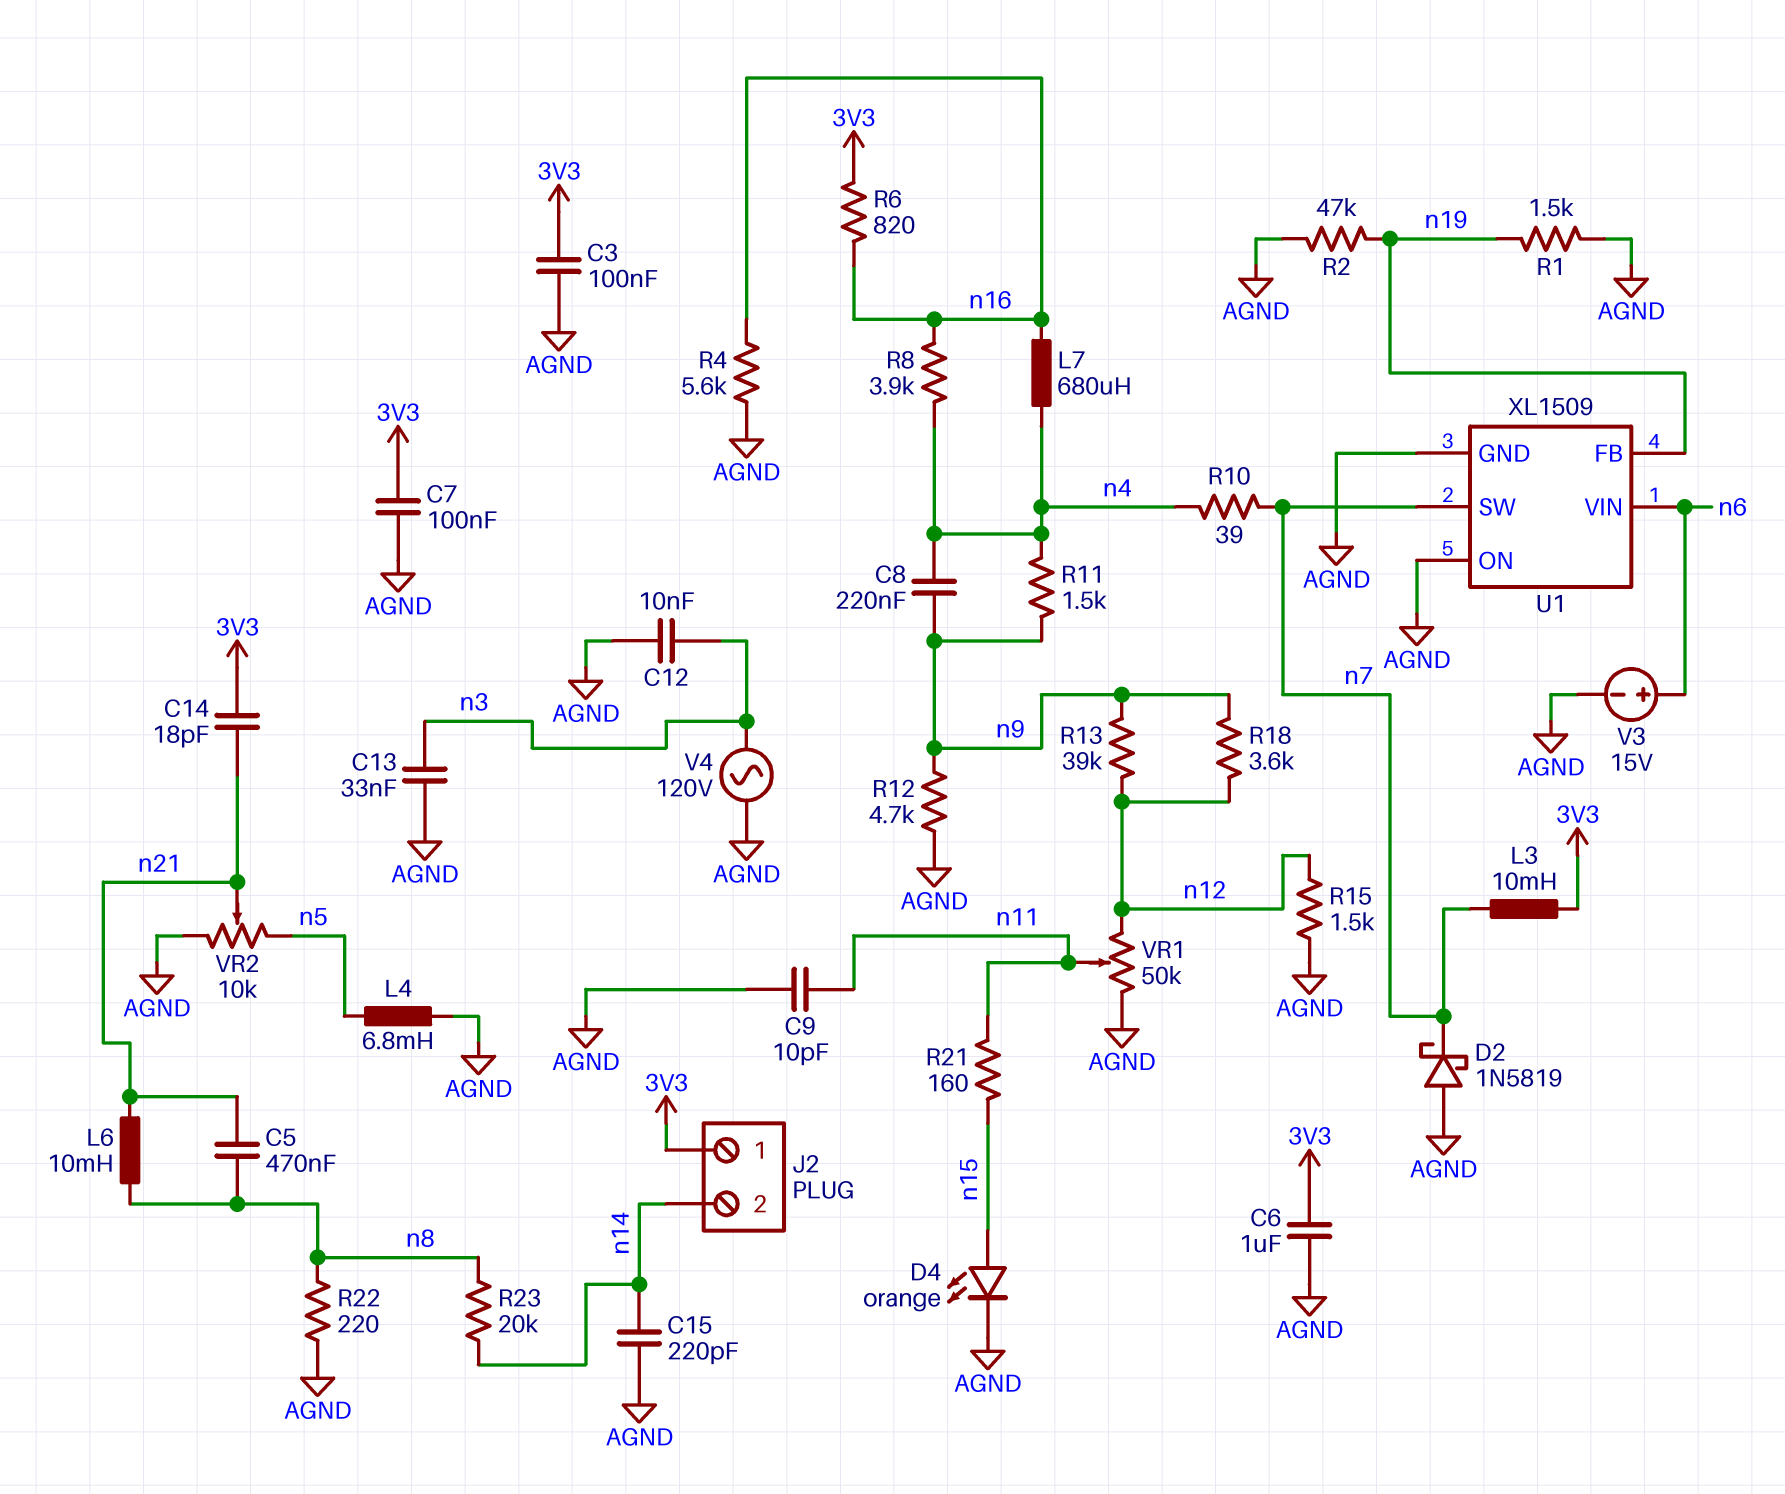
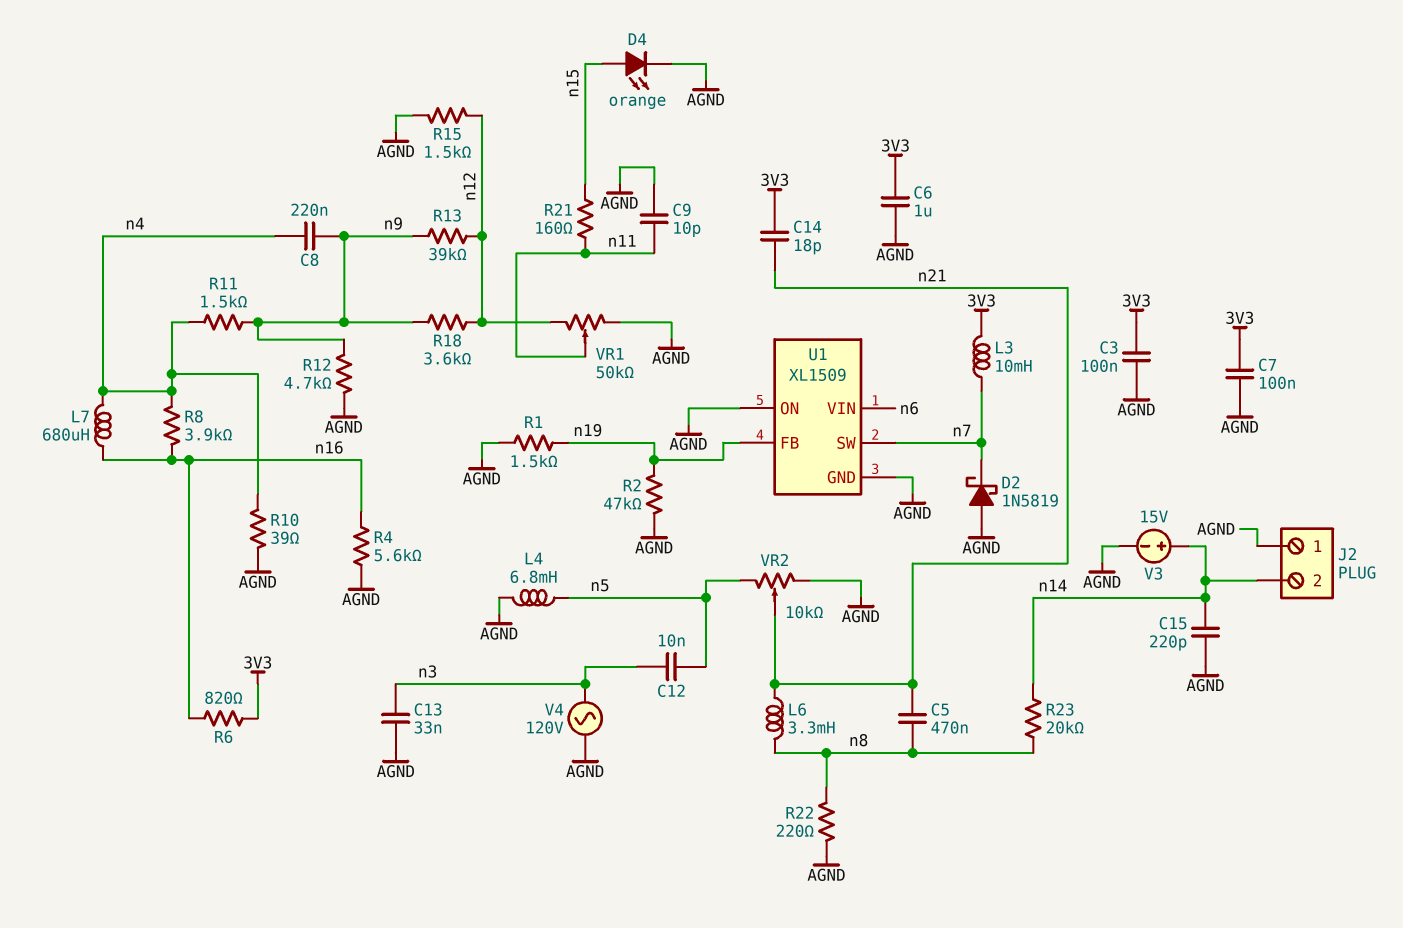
C12: 10nF (AGND, n3) -> 10nF (n3, n5)
J2 pin 1: 3V3 -> AGND
L6: 10mH (n8, n21) -> 3.3mH (n8, n21)
R10: 39 (n4, n7) -> 39 (AGND, n4)
V3: 15V (plus n6, minus AGND) -> 15V (plus n14, minus AGND)

